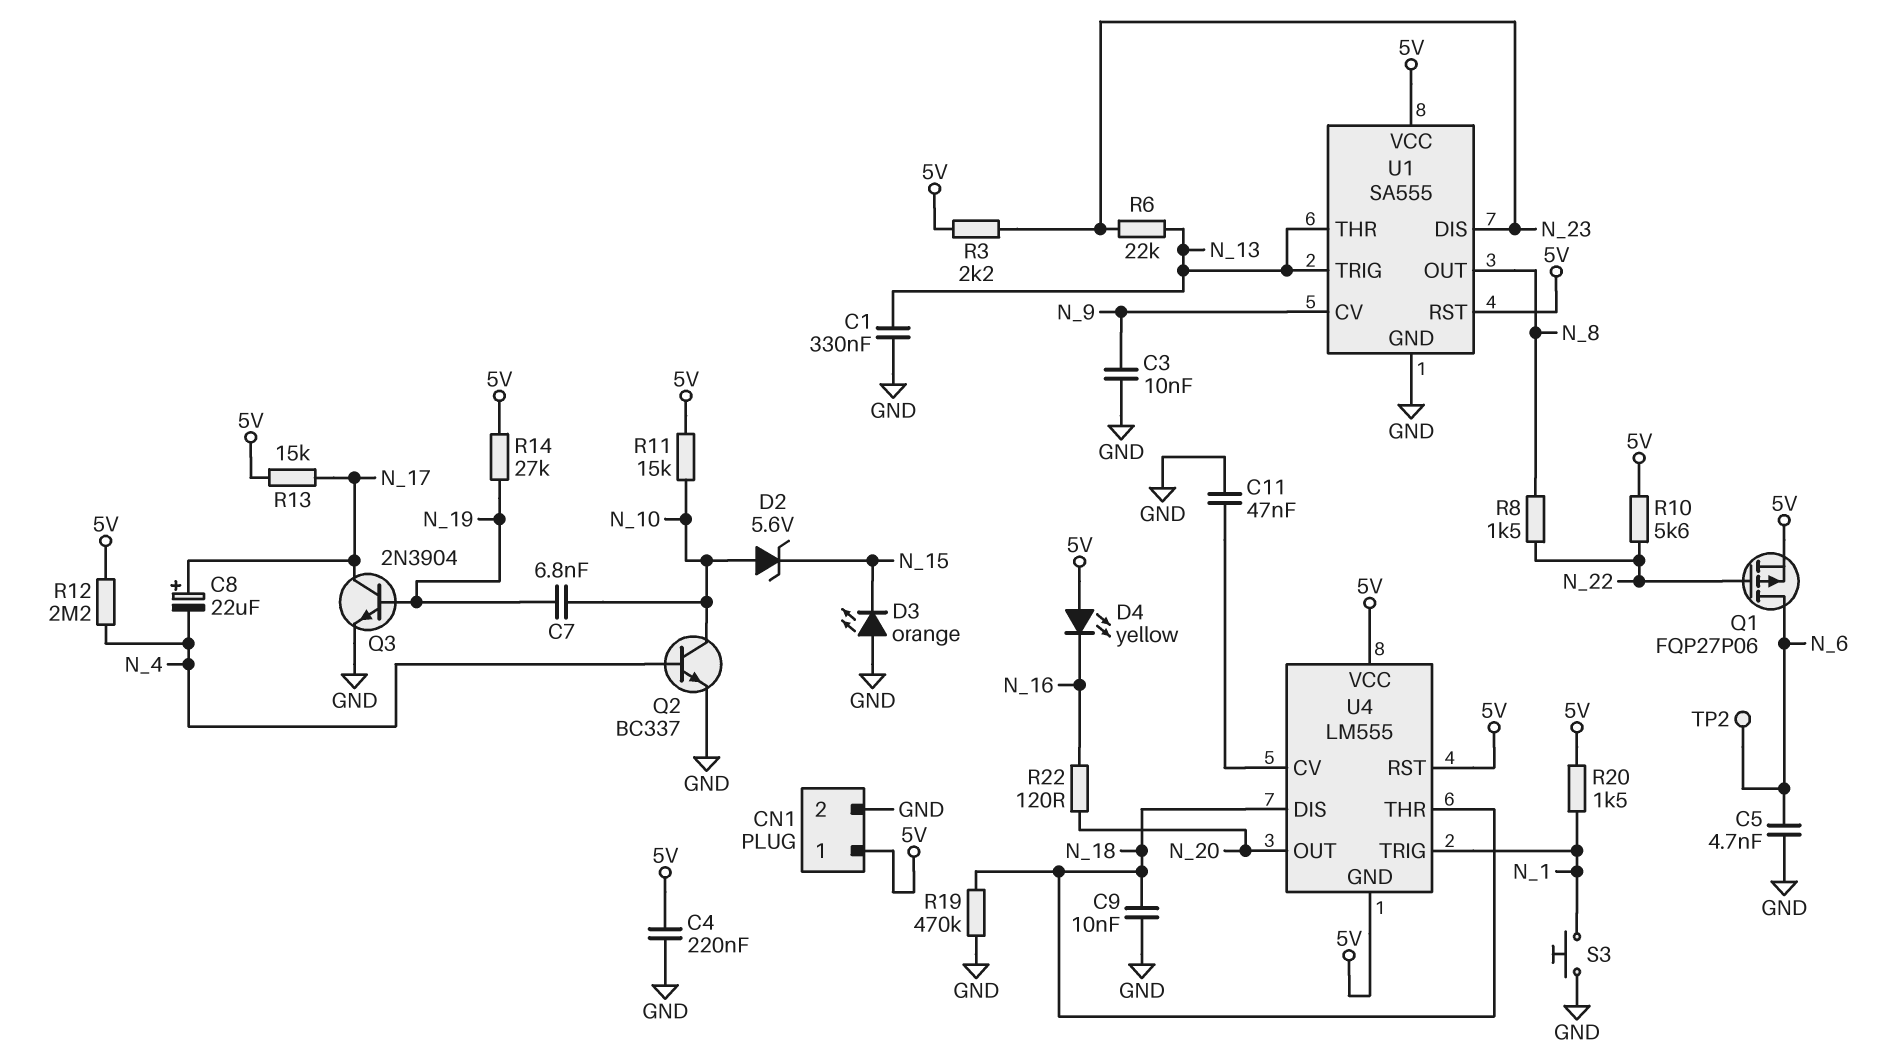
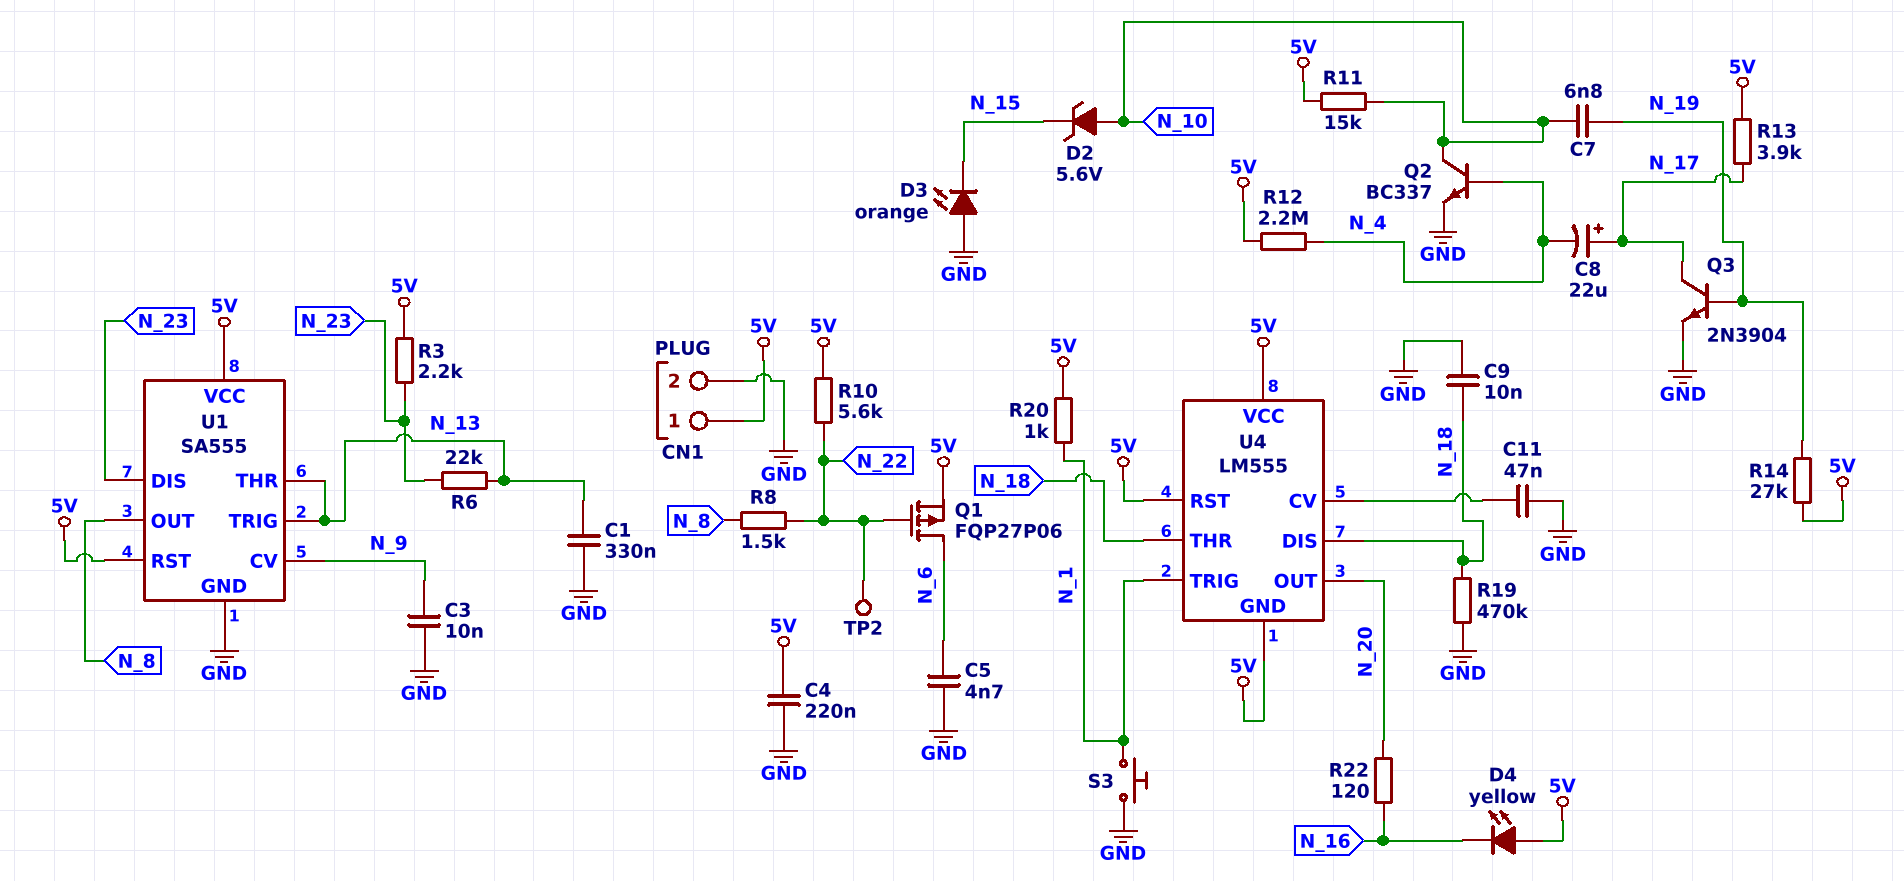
R13: 15k (5V, N_17) -> 3.9k (5V, N_17)
R20: 1.5k (5V, N_1) -> 1k (5V, N_1)
TP2: test point (N_6) -> test point (N_22)

